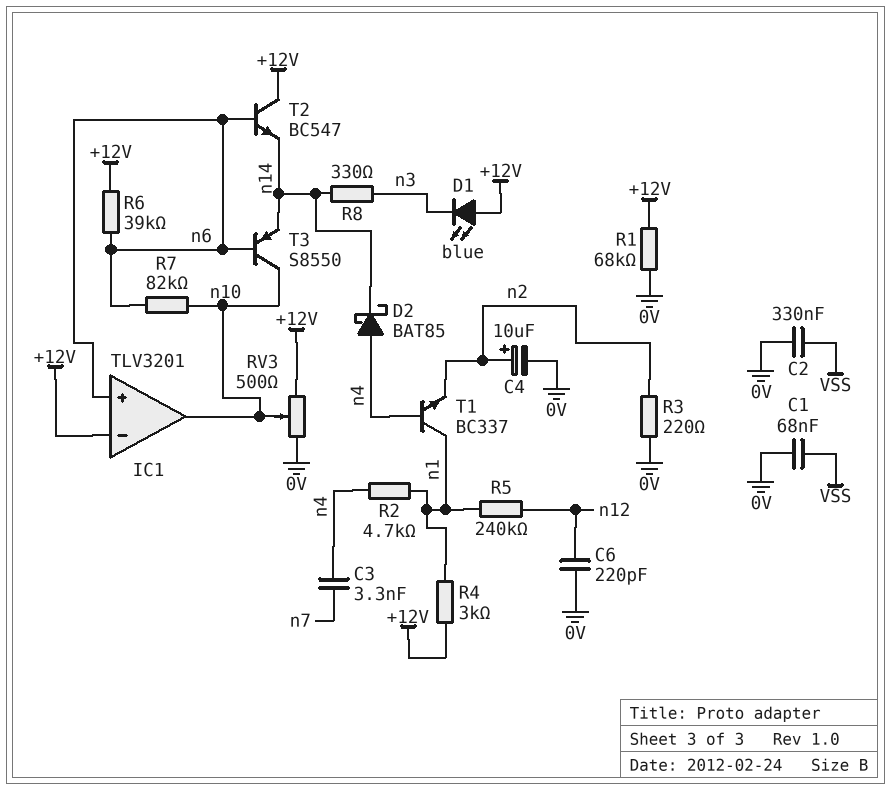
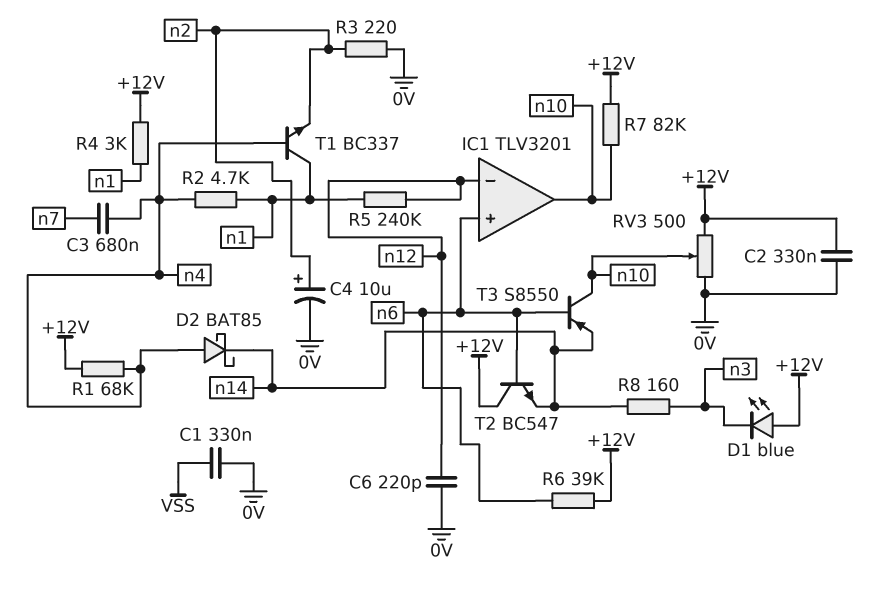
C1: 68nF (0V, VSS) -> 330nF (0V, VSS)
C2: 330nF (0V, VSS) -> 330nF (+12V, 0V)
C3: 3.3nF (n4, n7) -> 680nF (n4, n7)
IC1 pin in-: +12V -> n12
R1: 68k (+12V, 0V) -> 68k (+12V, n4)
R7: 82k (n6, n10) -> 82k (+12V, n10)
R8: 330 (n3, n14) -> 160 (n3, n14)

